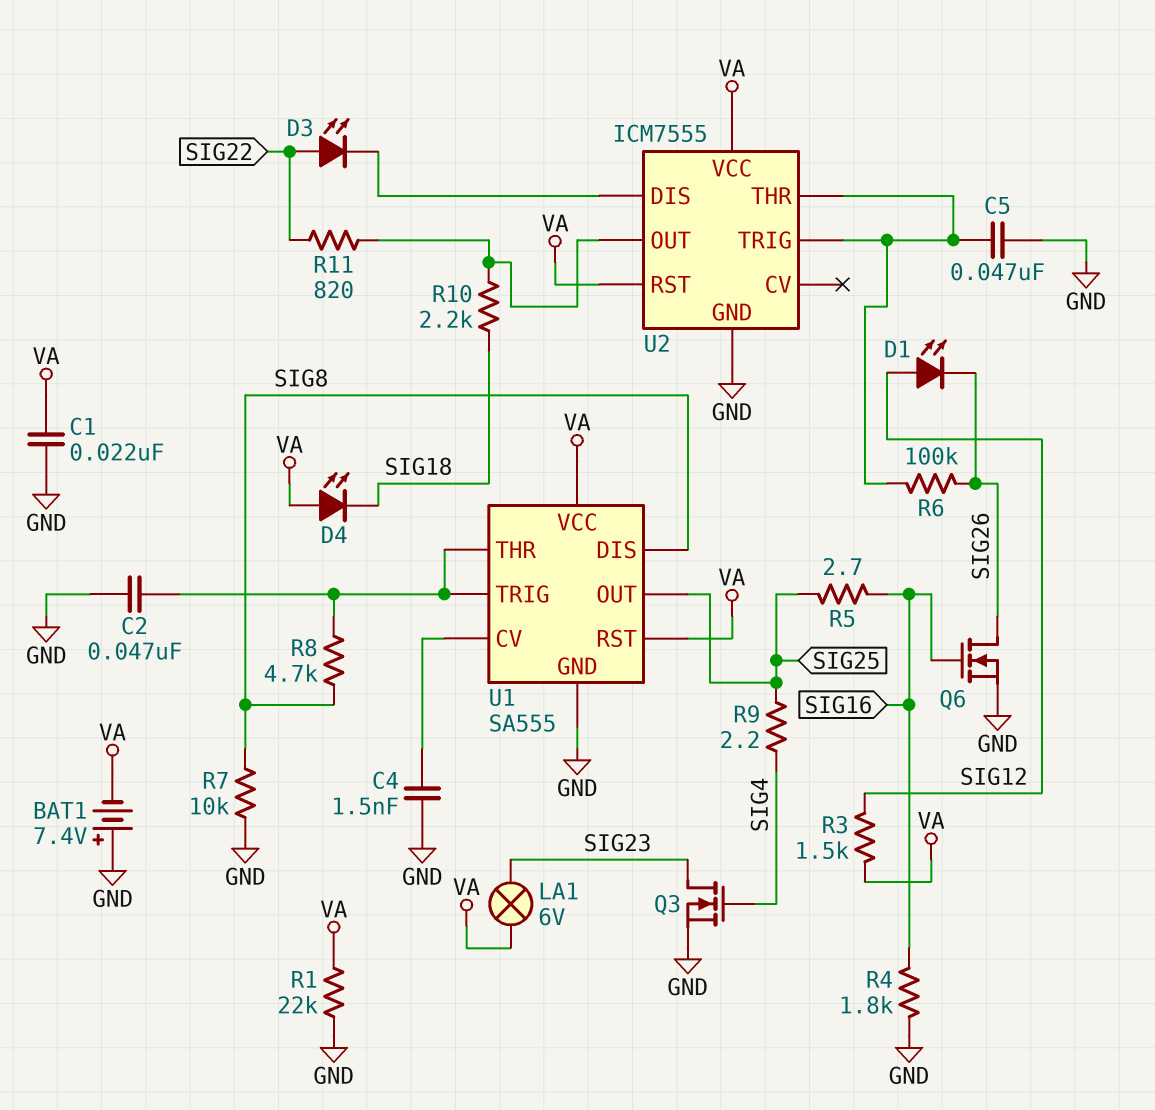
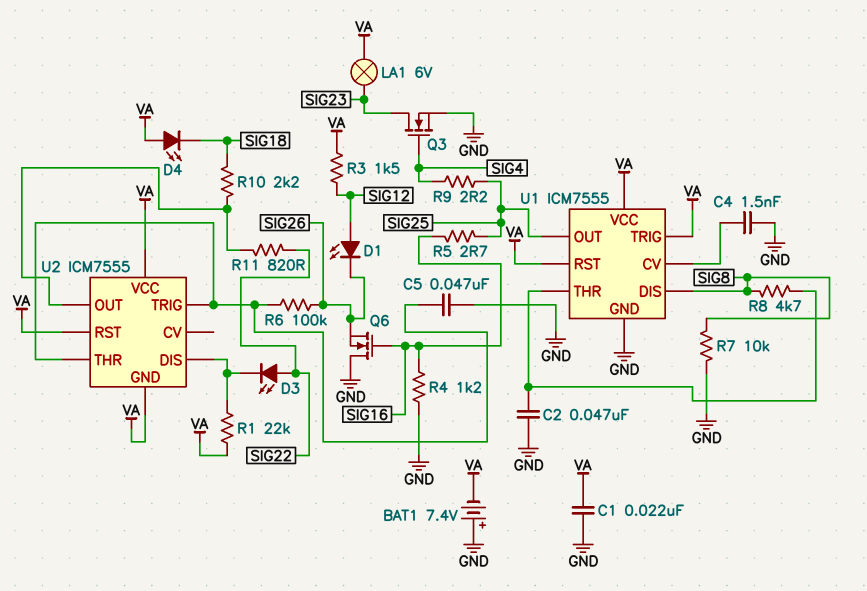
Q6: NMOS (G SIG16, D SIG26, S GND) -> NMOS (G SIG16, D GND, S SIG26)
R1: 22k (GND, VA) -> 22k (U2/DIS, VA)
R4: 1.8k (GND, SIG16) -> 1.2k (GND, SIG16)
U1: SA555 -> ICM7555
U1 pin TRIG: U1/THR -> VA
U2 pin GND: GND -> VA

